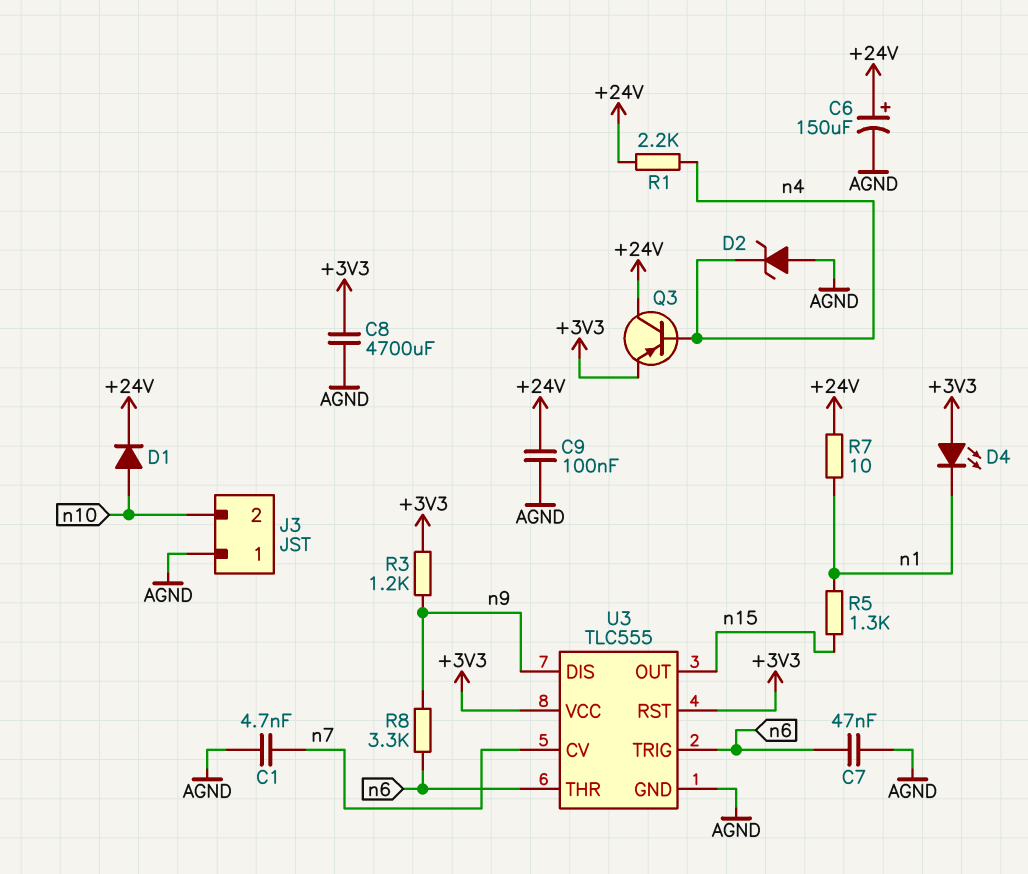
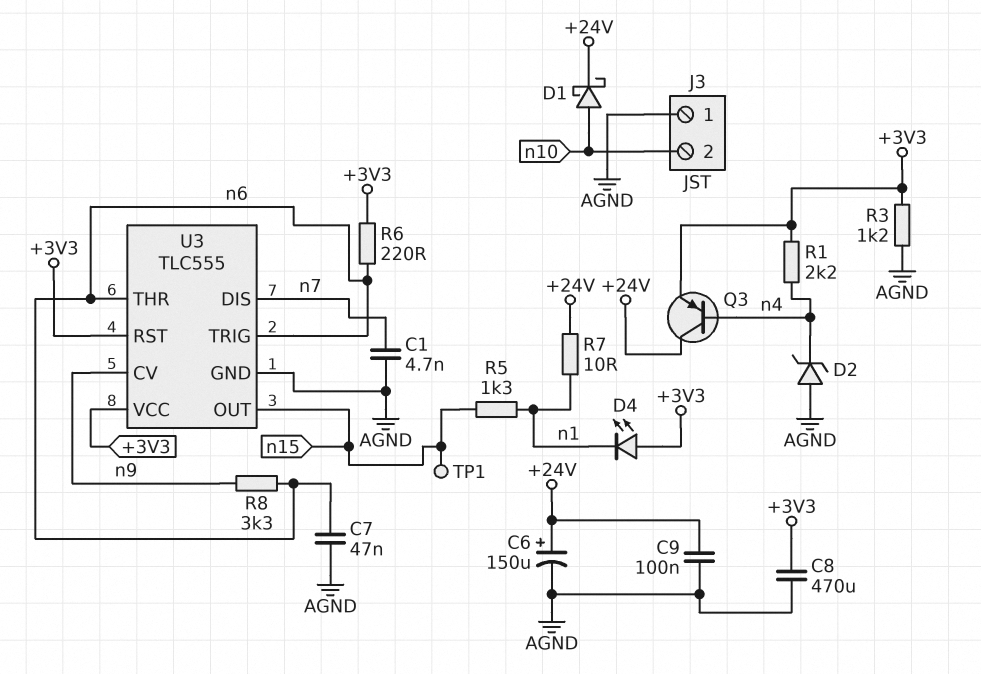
C8: 4700uF (+3V3, AGND) -> 470uF (+3V3, AGND)
D1: diode (A n10, K +24V) -> schottky (A n10, K +24V)
R1: 2.2k (+24V, n4) -> 2.2k (+3V3, n4)
R3: 1.2k (+3V3, n9) -> 1.2k (+3V3, AGND)
R6: none -> 220 (+3V3, n6)
TP1: none -> test point (n15)
U3 pin CV: n7 -> n9
U3 pin DIS: n9 -> n7

